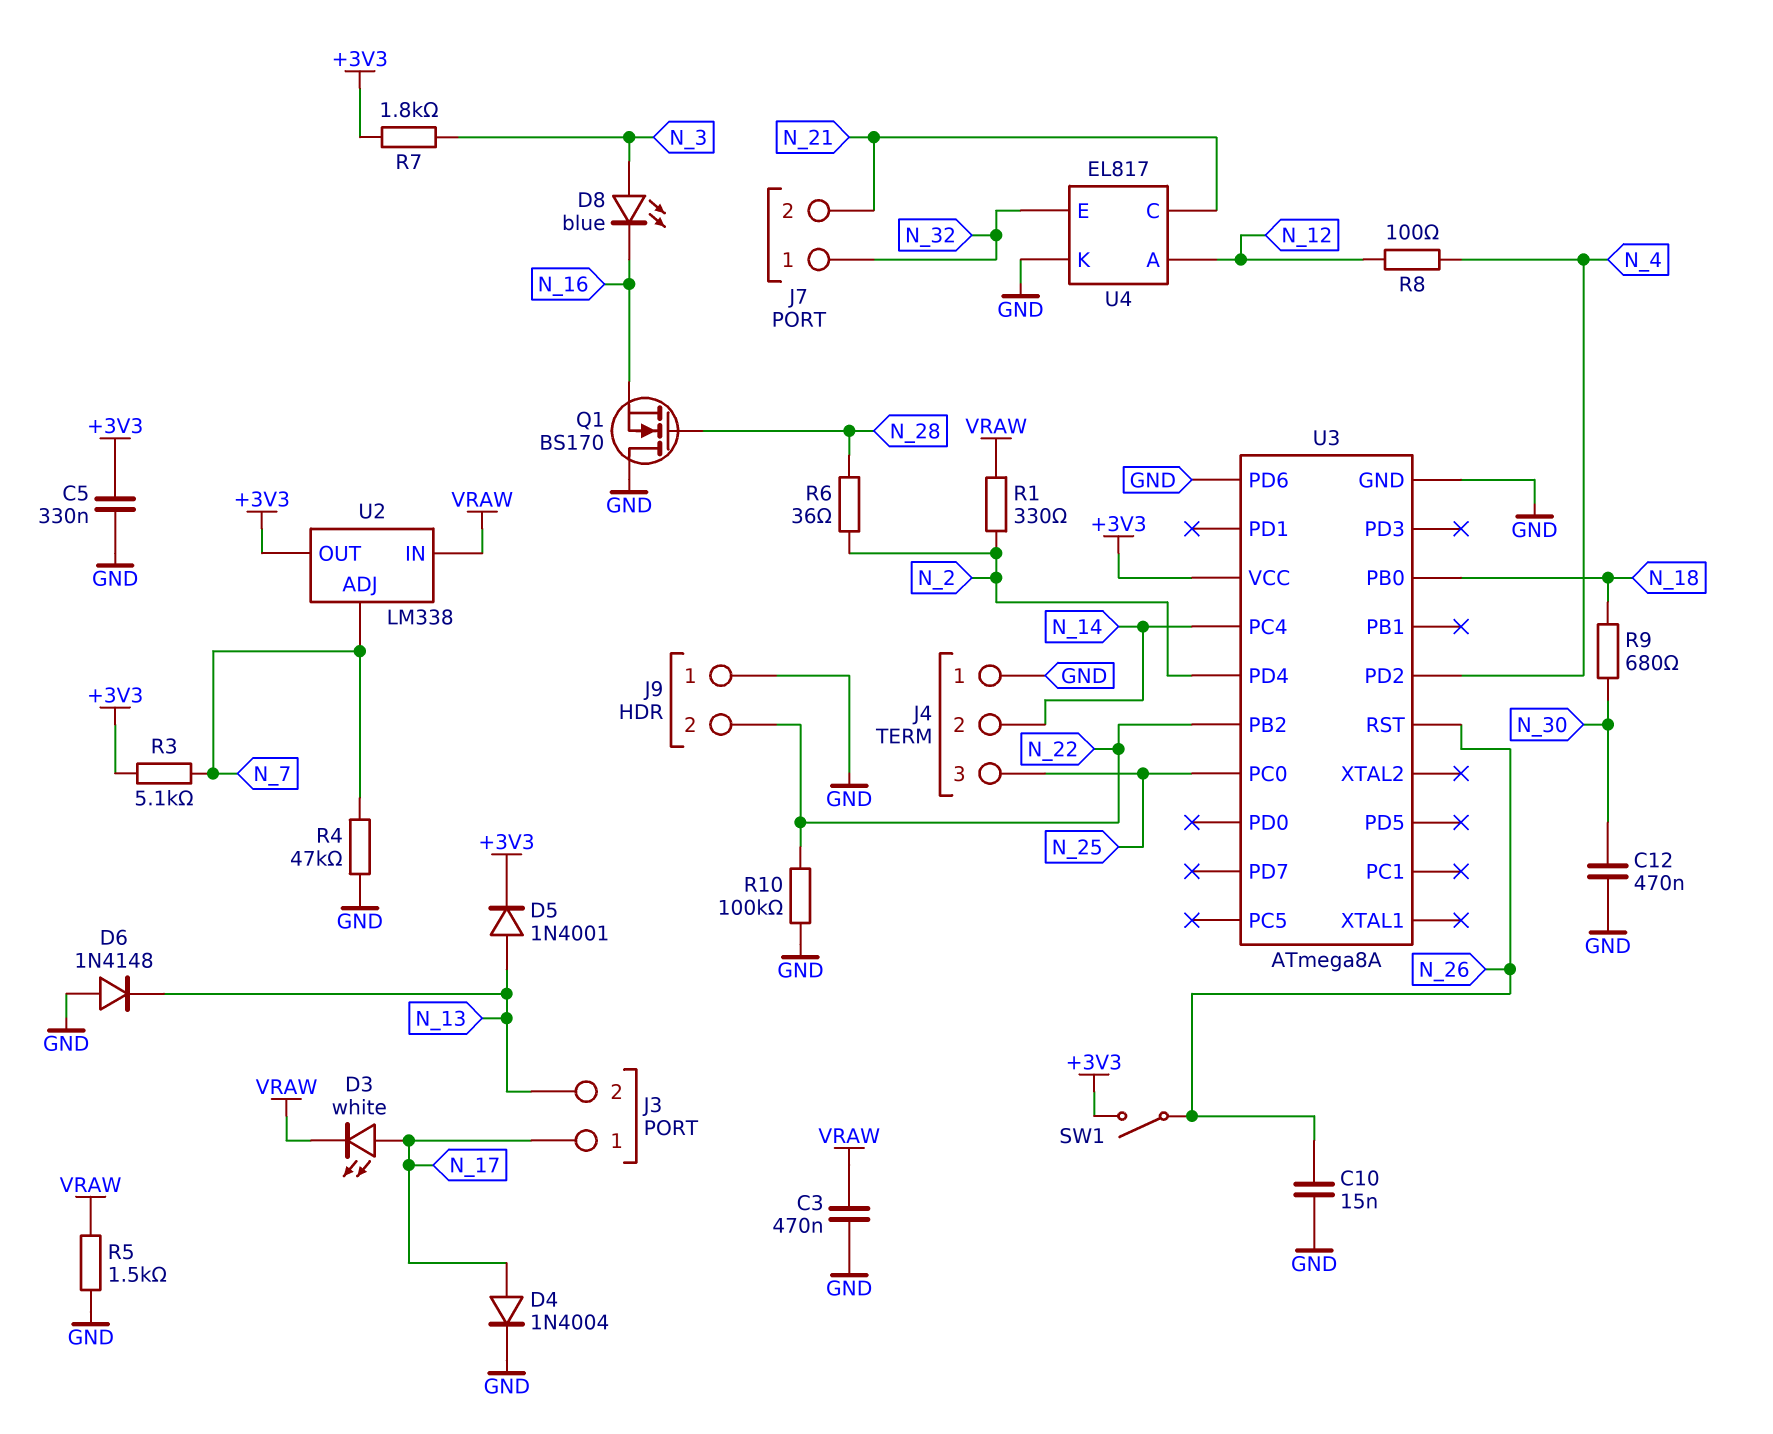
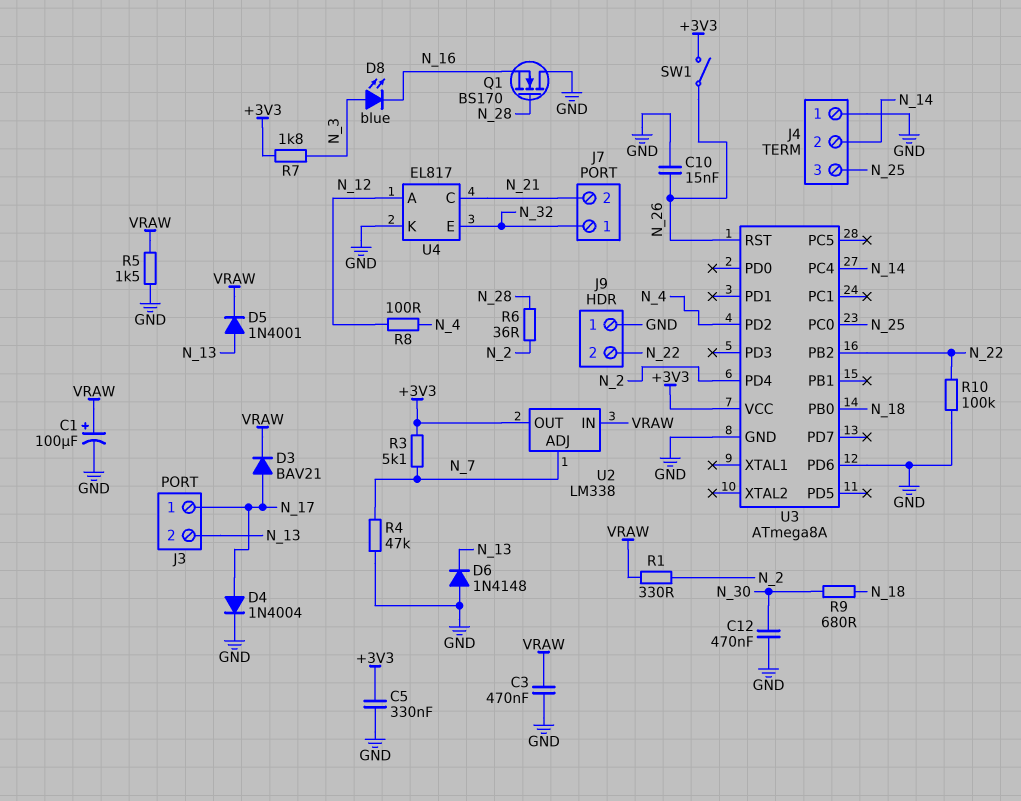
C1: none -> 100uF (plus VRAW, minus GND)
D3: LED white (A N_17, K VRAW) -> diode BAV21 (A N_17, K VRAW)
D5: diode 1N4001 (A N_13, K +3V3) -> diode 1N4001 (A N_13, K VRAW)

